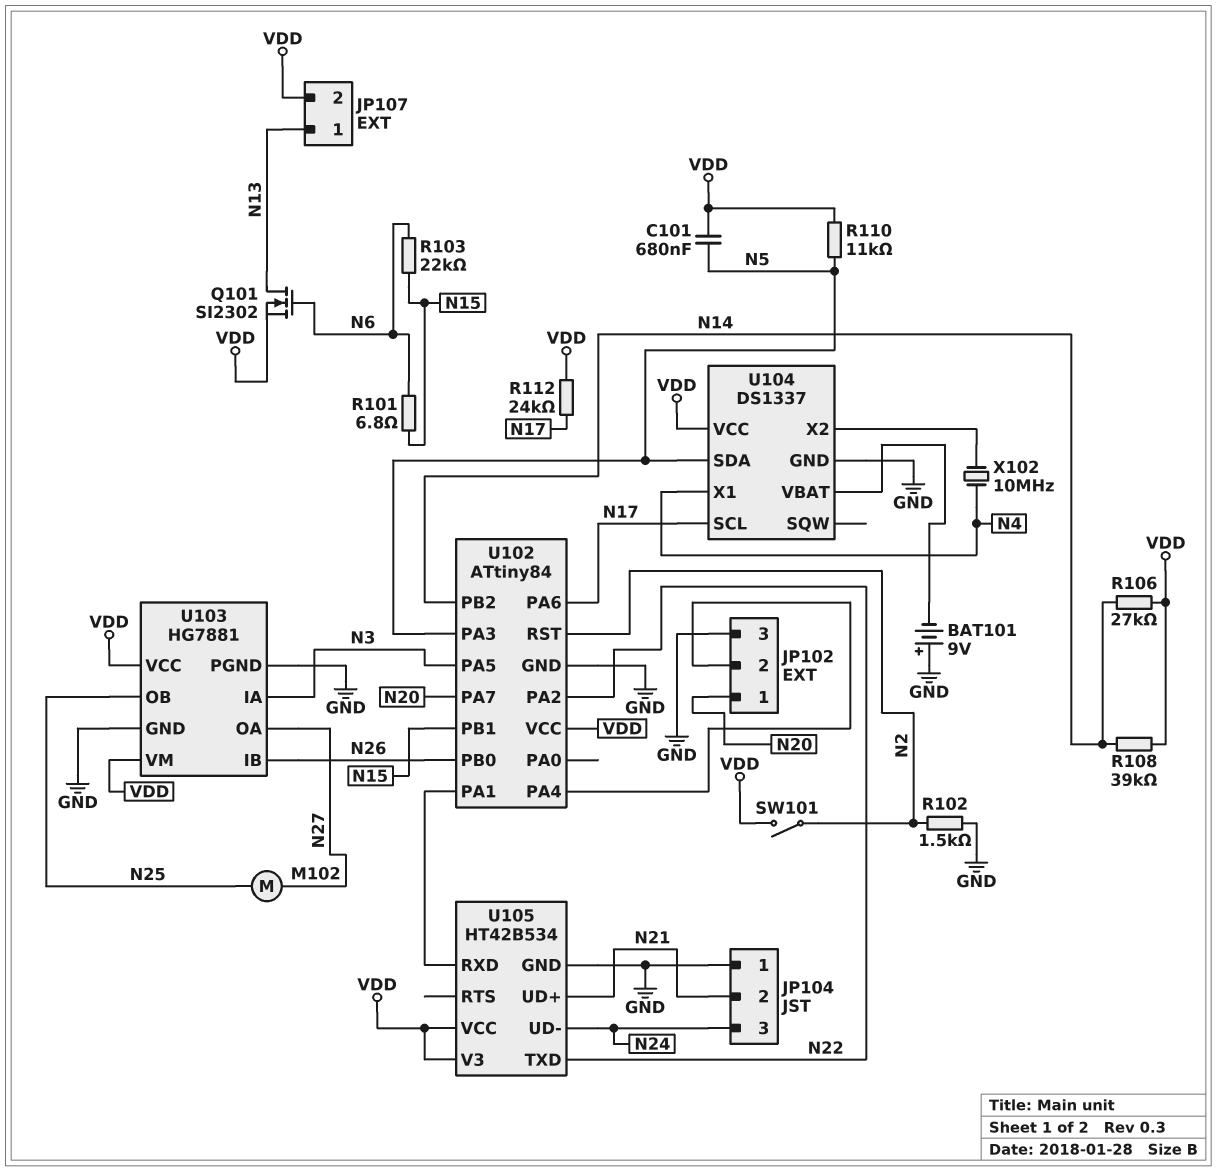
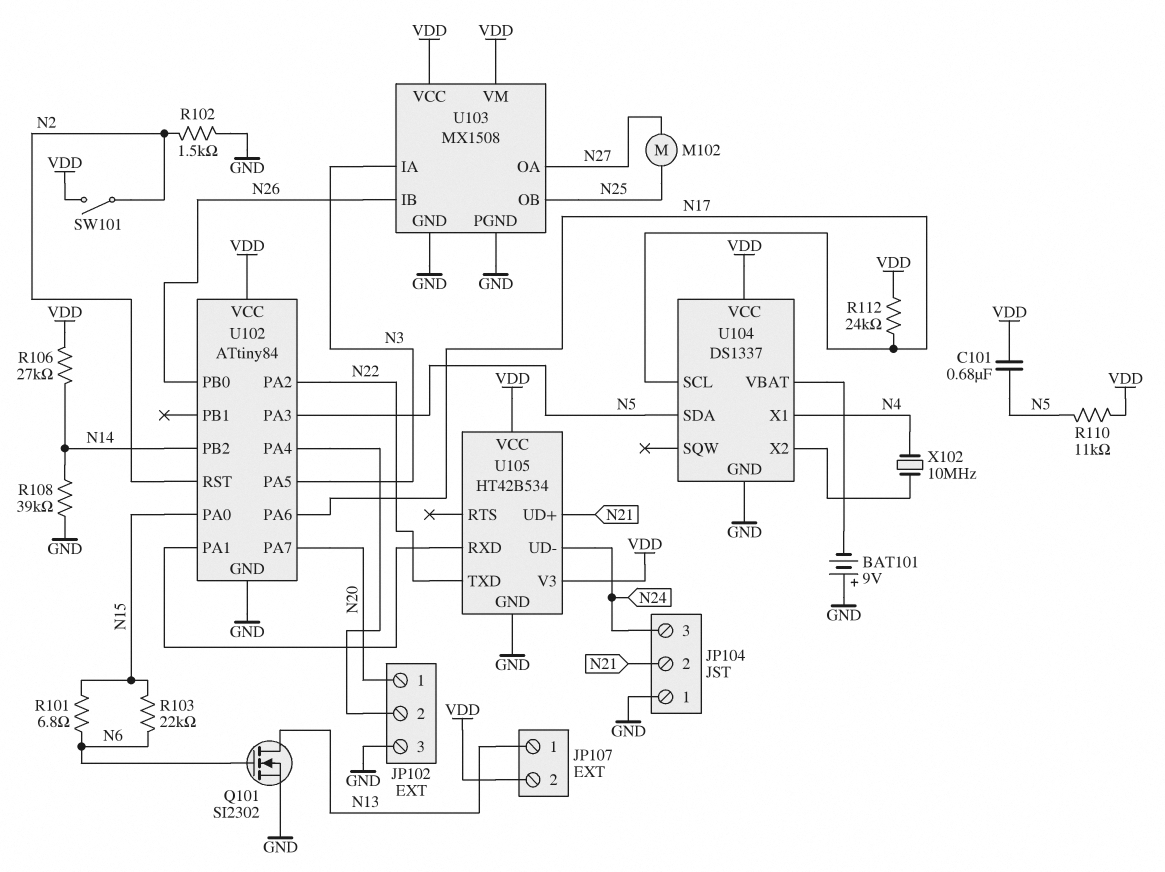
Q101: NMOS SI2302 (G N6, D N13, S VDD) -> NMOS SI2302 (G N6, D N13, S GND)
R108: 39k (N14, VDD) -> 39k (GND, N14)
U102 pin PA0: none -> N15
U102 pin PB1: N15 -> none
U103: HG7881 -> MX1508

